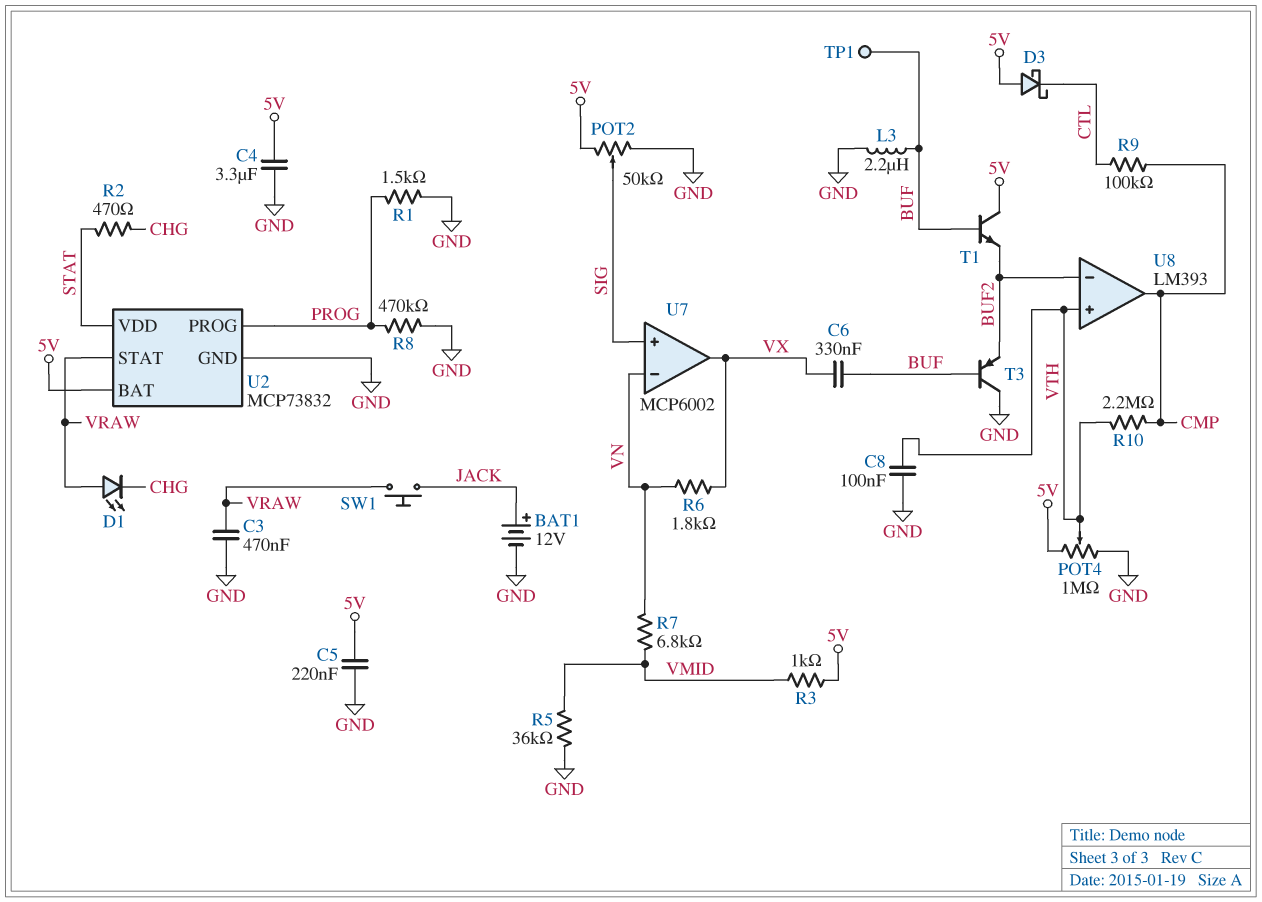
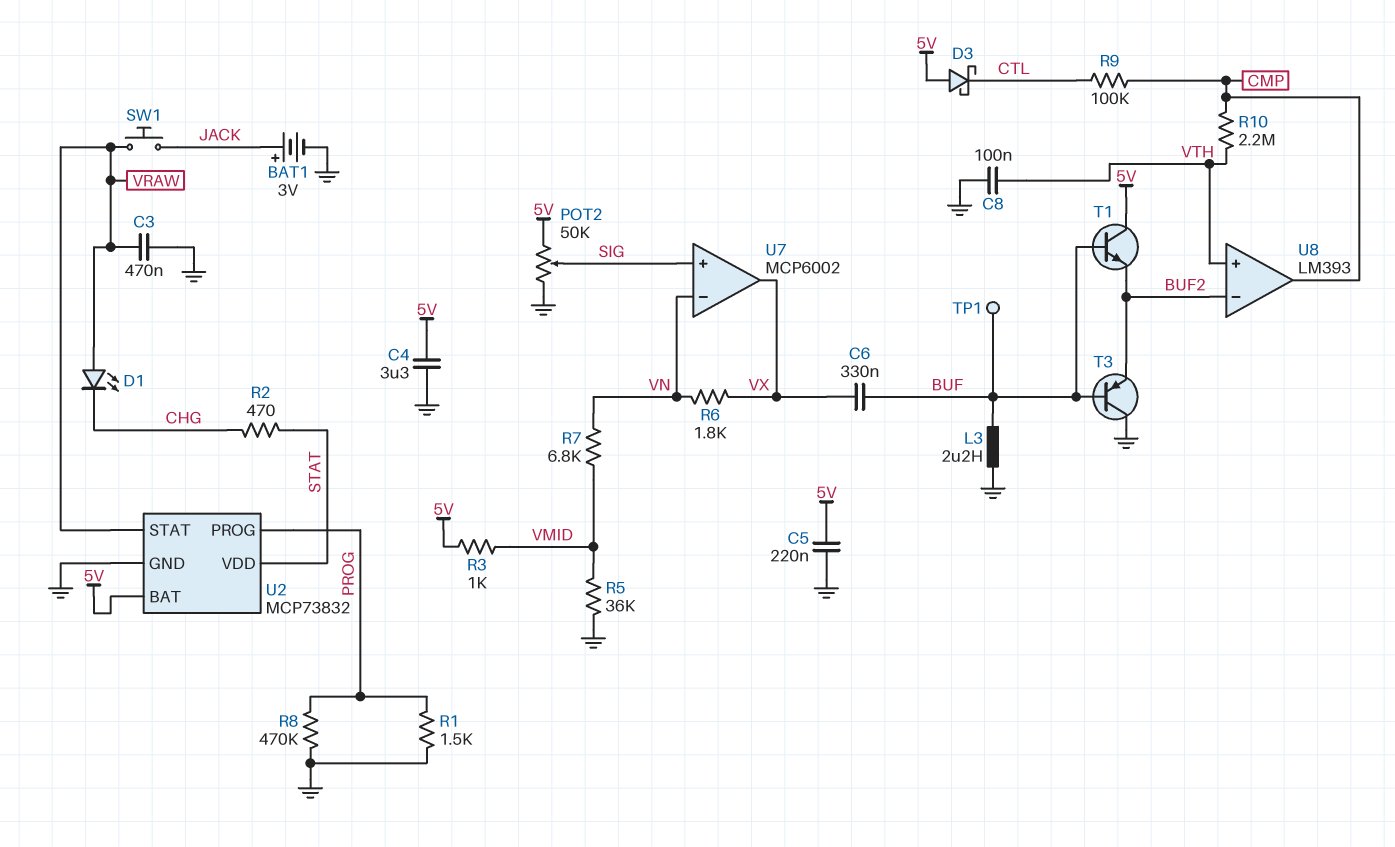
BAT1: 12V (plus JACK, minus GND) -> 3V (plus JACK, minus GND)
POT4: 1M (5V, GND, wiper VTH) -> none

